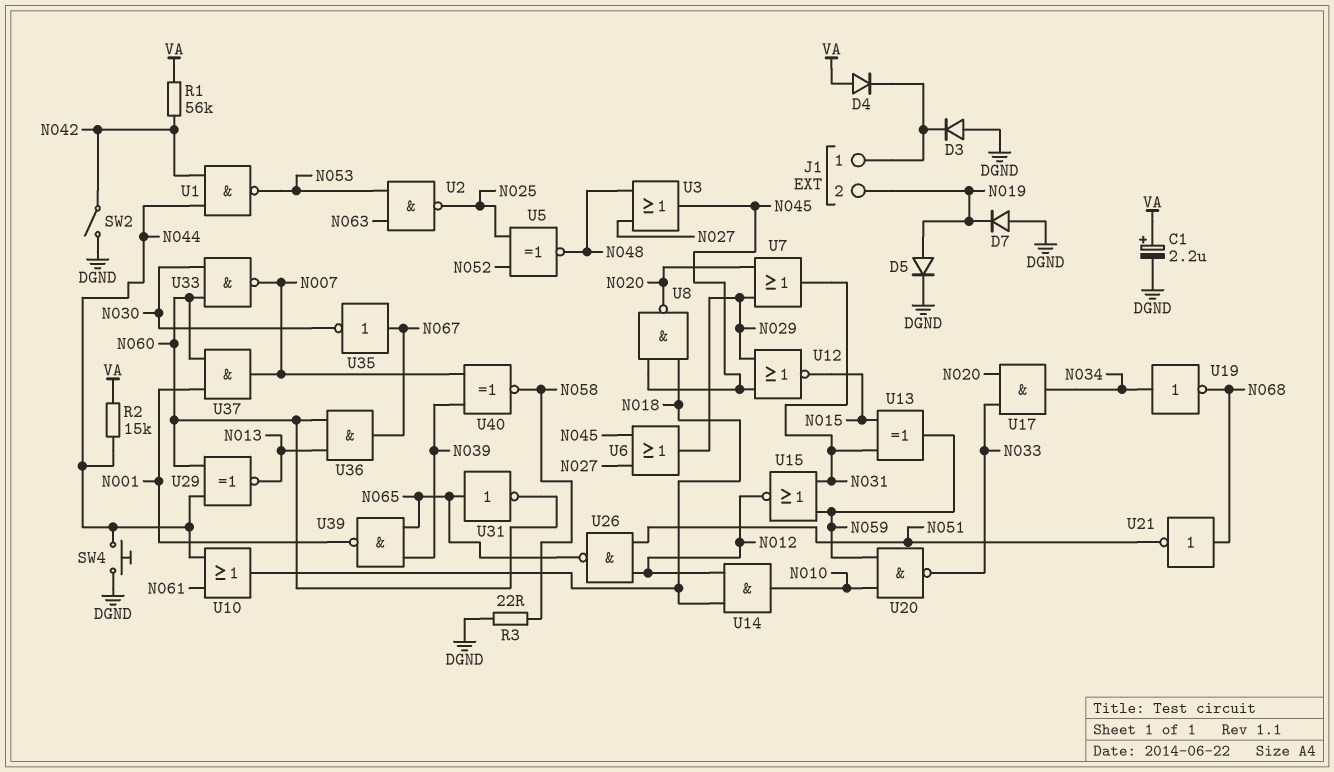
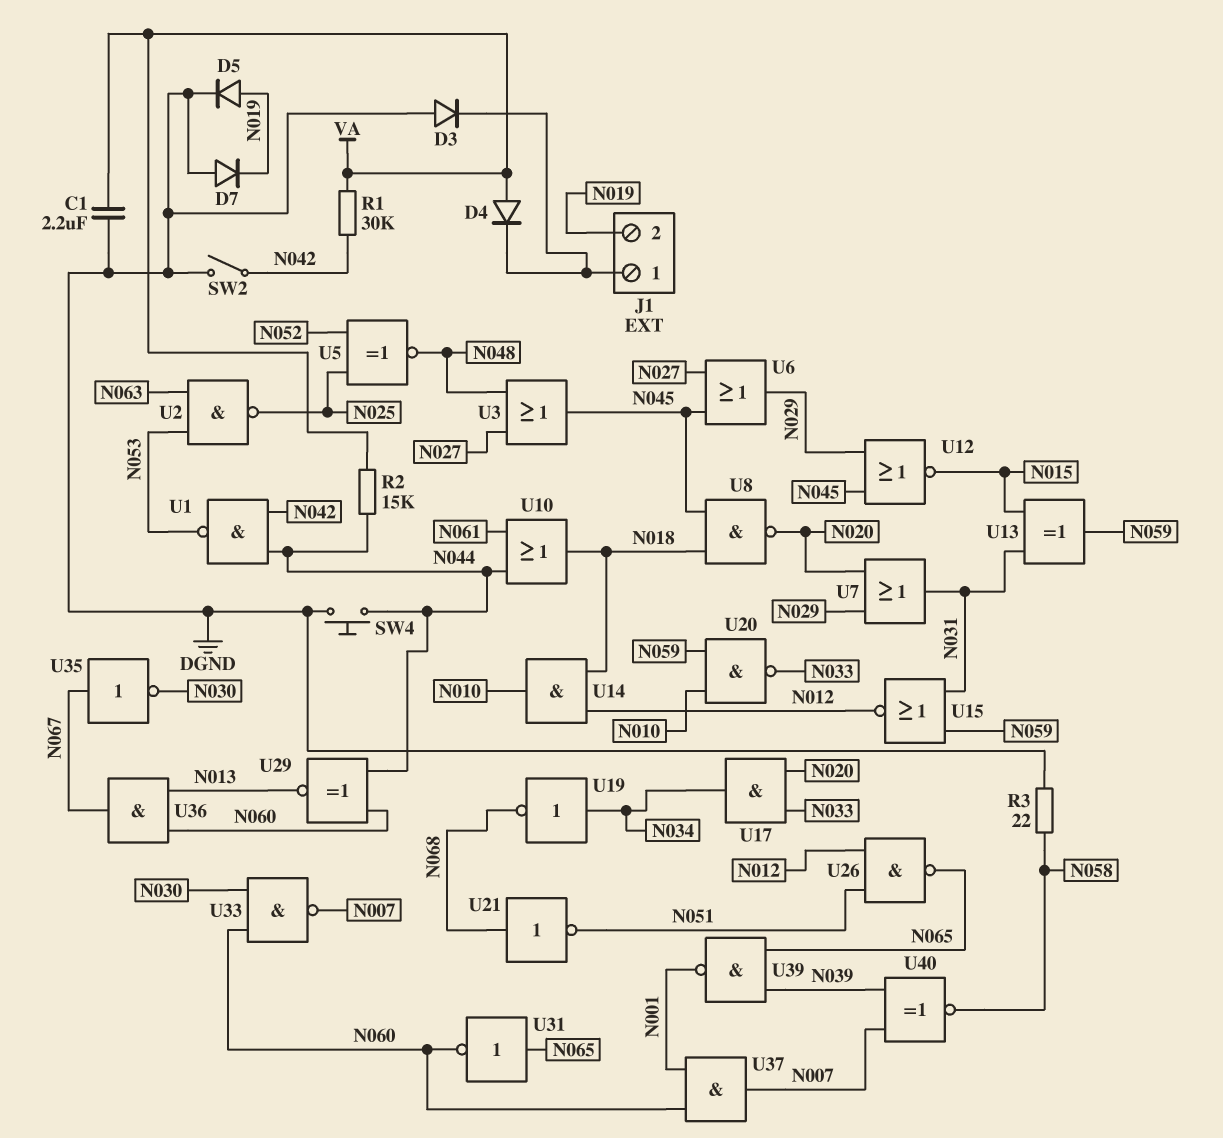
C1: 2.2uF (plus VA, minus DGND) -> 2.2uF (DGND, VA)
R1: 56k (N042, VA) -> 30k (N042, VA)

